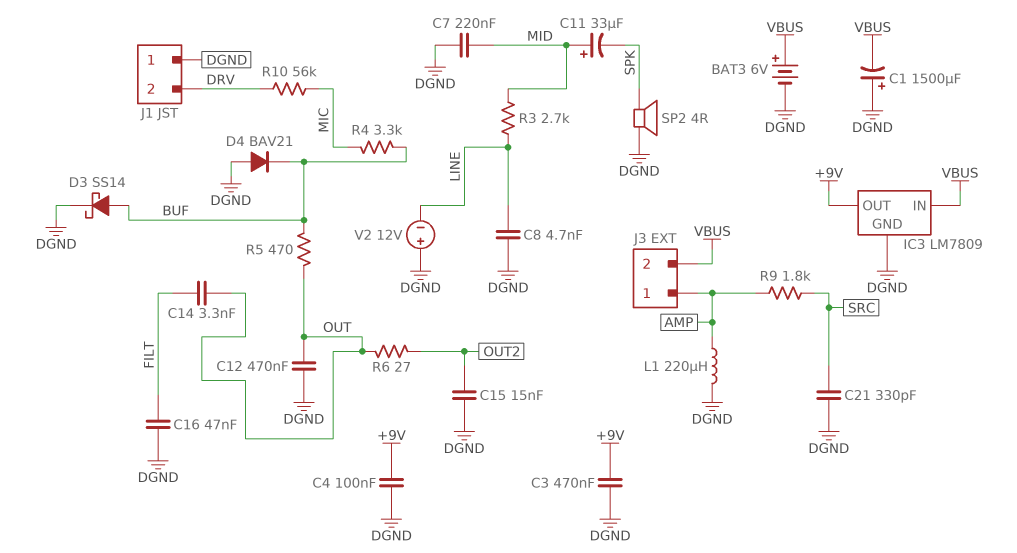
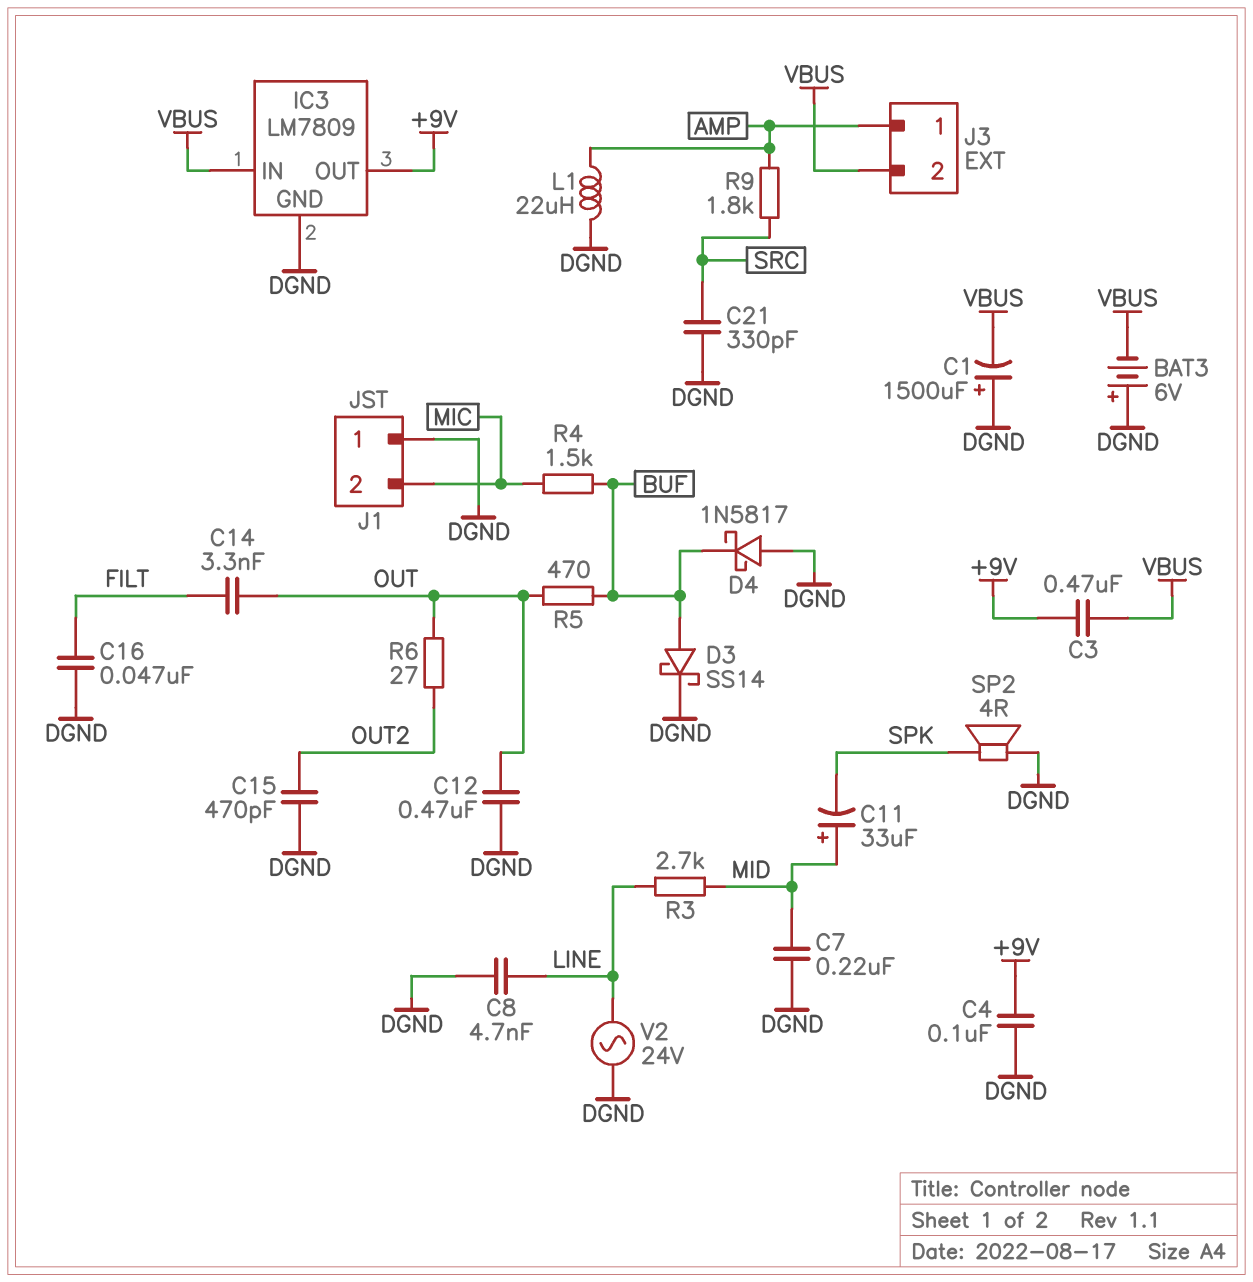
BAT3: 6V (plus VBUS, minus DGND) -> 6V (plus DGND, minus VBUS)
C3: 470nF (+9V, DGND) -> 470nF (+9V, VBUS)
C15: 15nF (DGND, OUT2) -> 470pF (DGND, OUT2)
D4: diode BAV21 (A DGND, K BUF) -> schottky 1N5817 (A DGND, K BUF)
J1 pin 2: DRV -> MIC
L1: 220uH (AMP, DGND) -> 22uH (AMP, DGND)
R4: 3.3k (BUF, MIC) -> 1.5k (BUF, MIC)
R10: 56k (DRV, MIC) -> none
V2: 12V (plus DGND, minus LINE) -> AC 24V (DGND, LINE)

